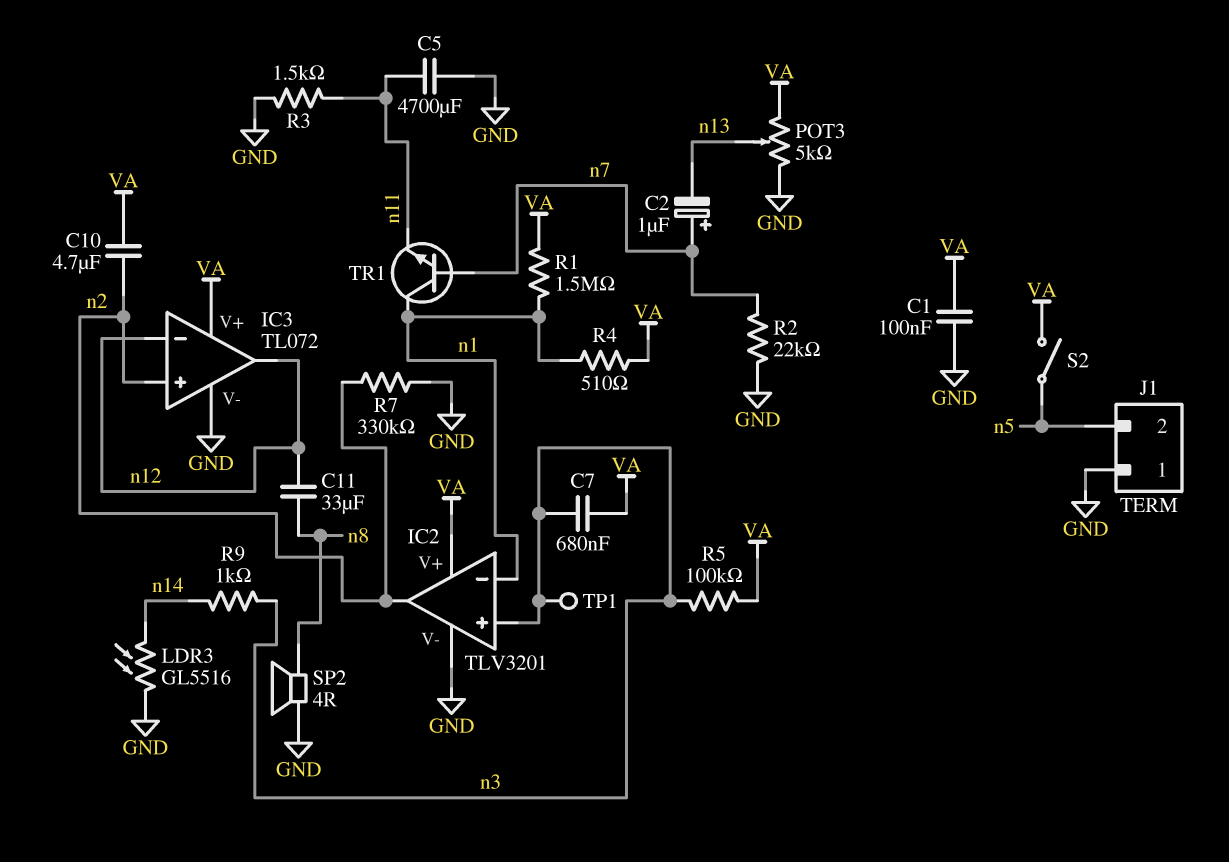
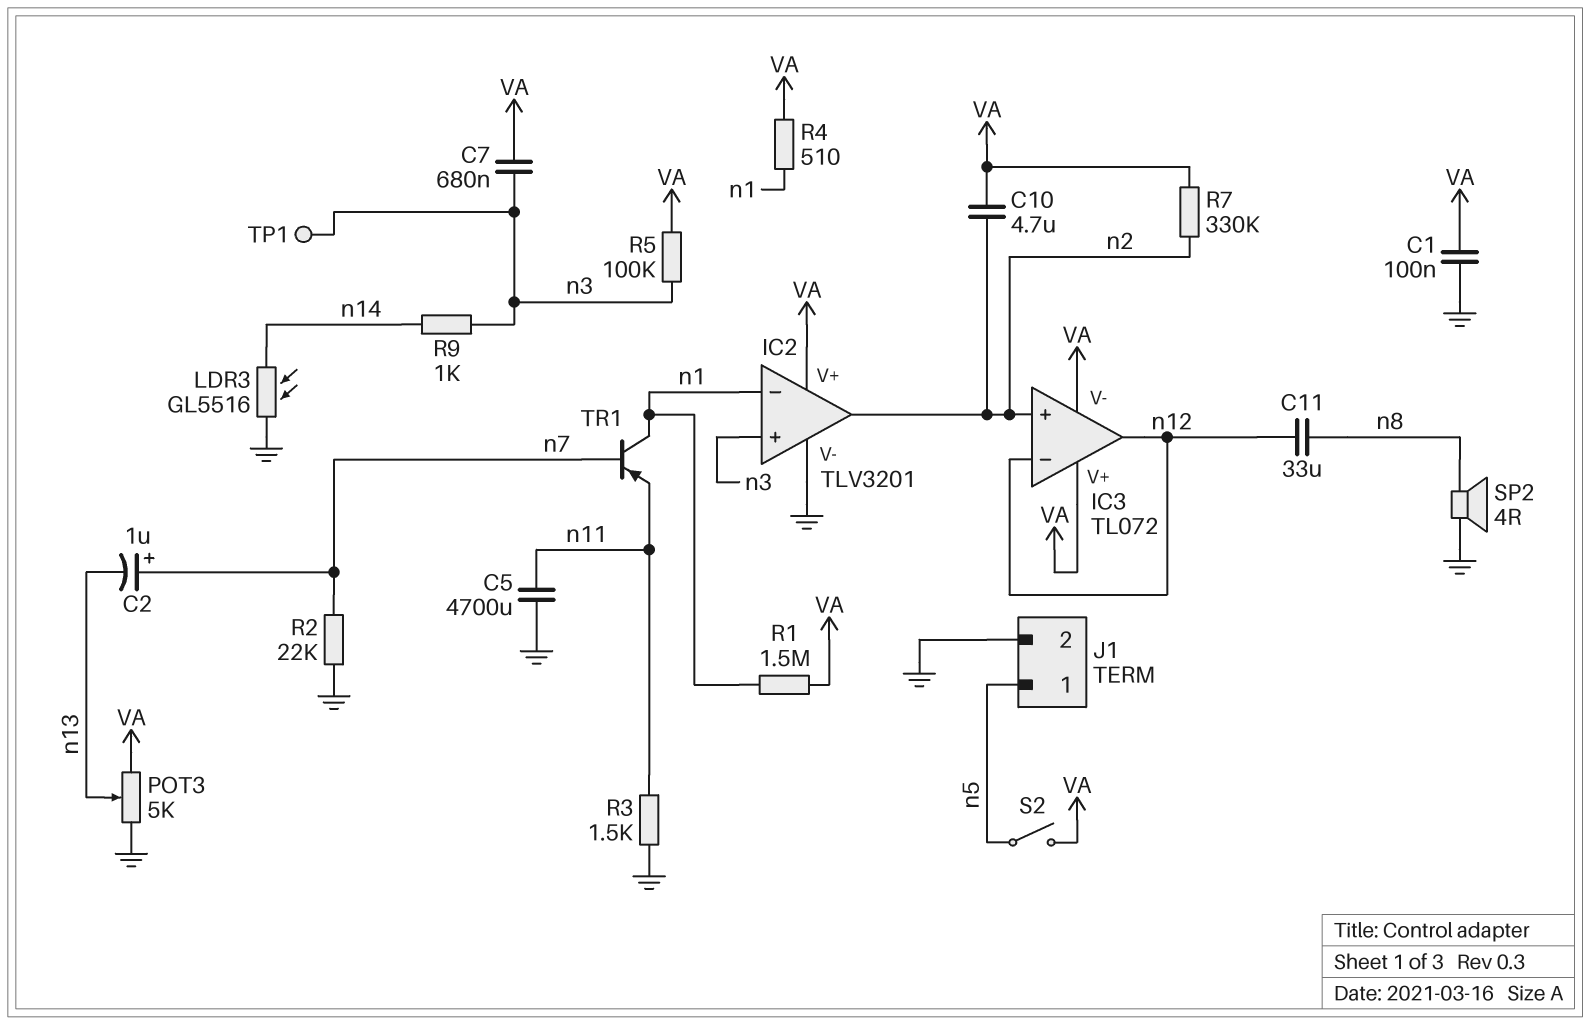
IC3 pin V-: GND -> VA
J1 pin 1: GND -> n5
J1 pin 2: n5 -> GND
R7: 330k (GND, n2) -> 330k (VA, n2)
TR1: NPN (B n7, C n1, E n11) -> PNP (B n7, C n1, E n11)

